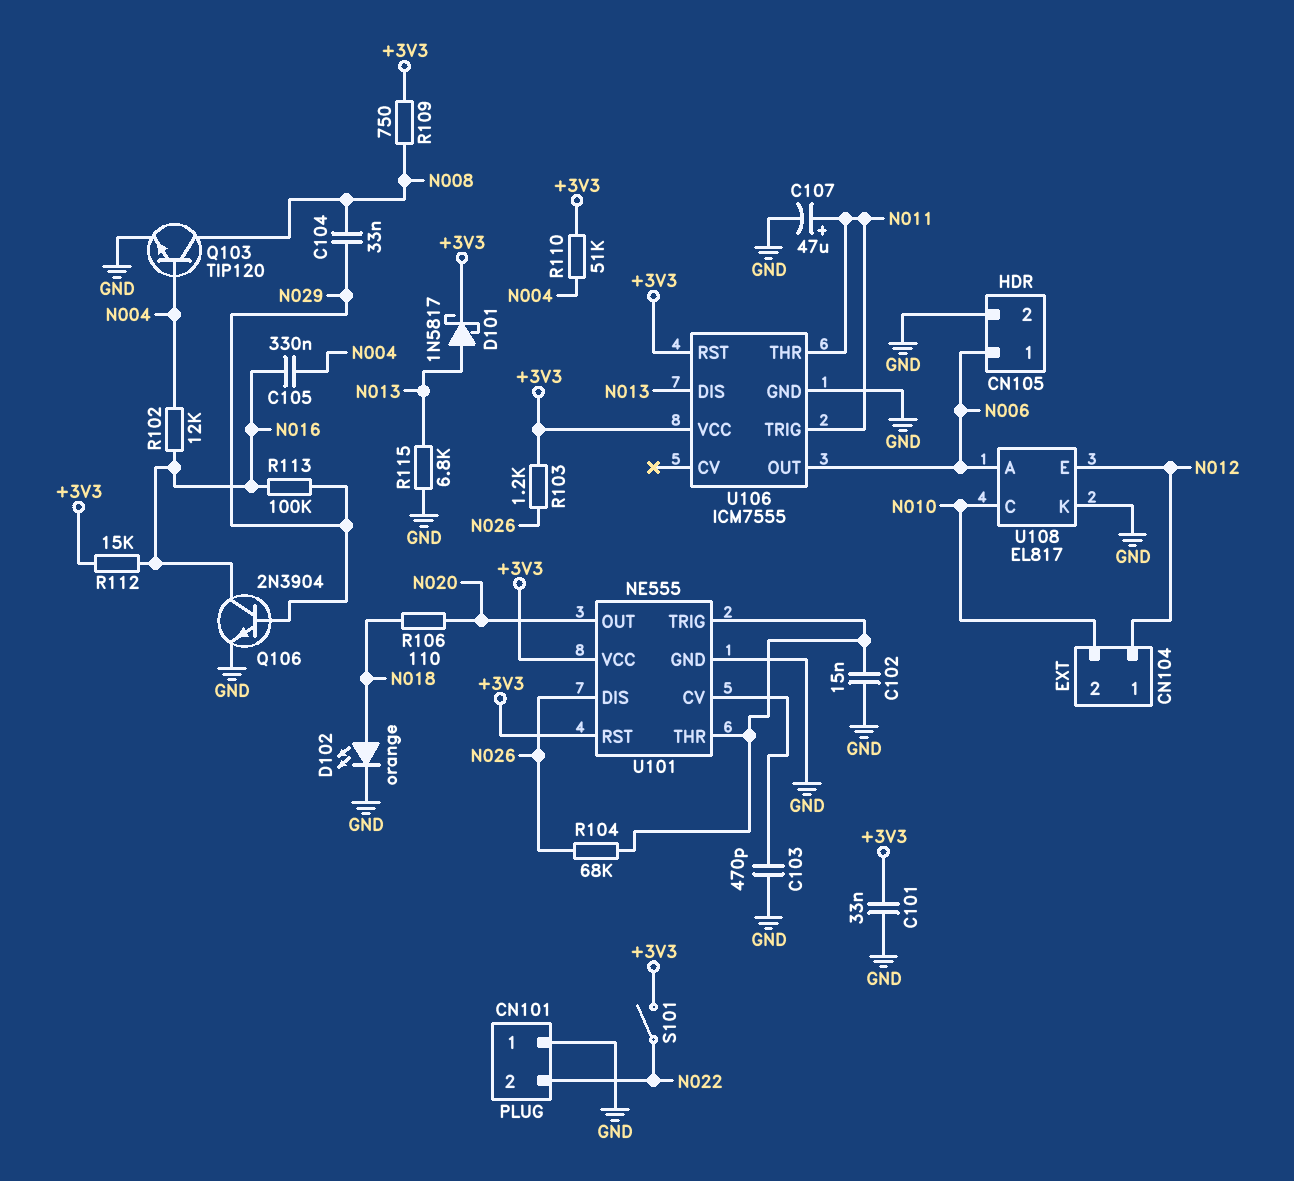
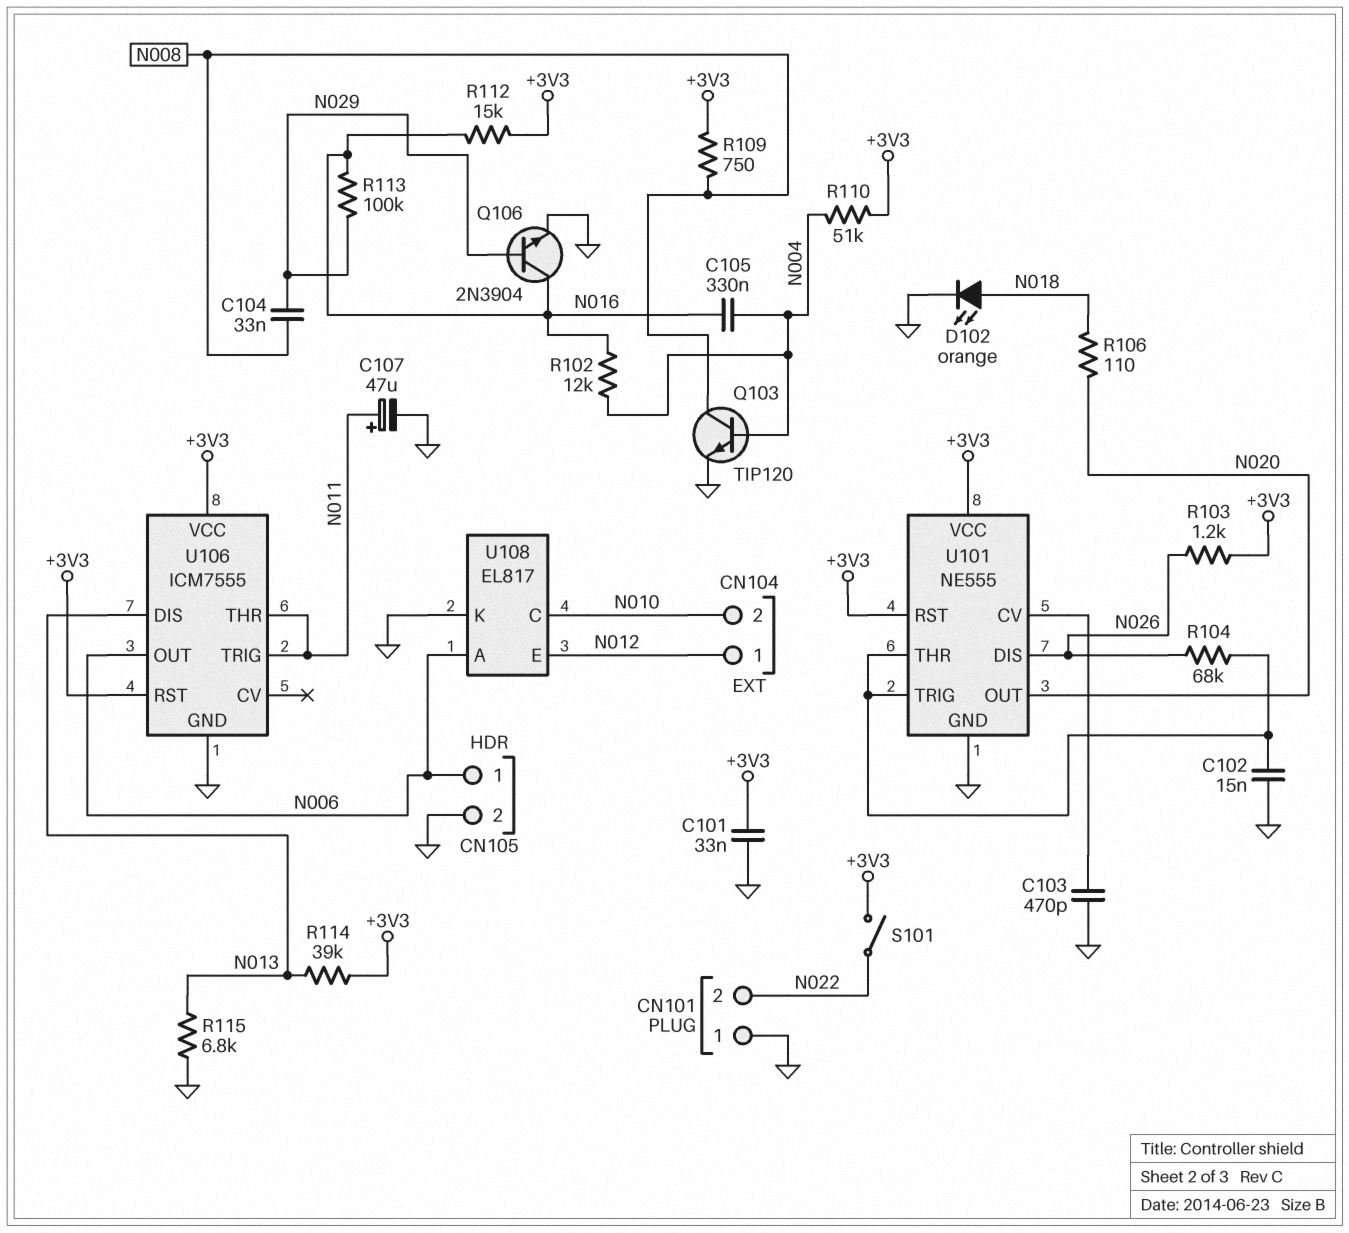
D101: schottky 1N5817 (A N013, K +3V3) -> none
R114: none -> 39k (+3V3, N013)

